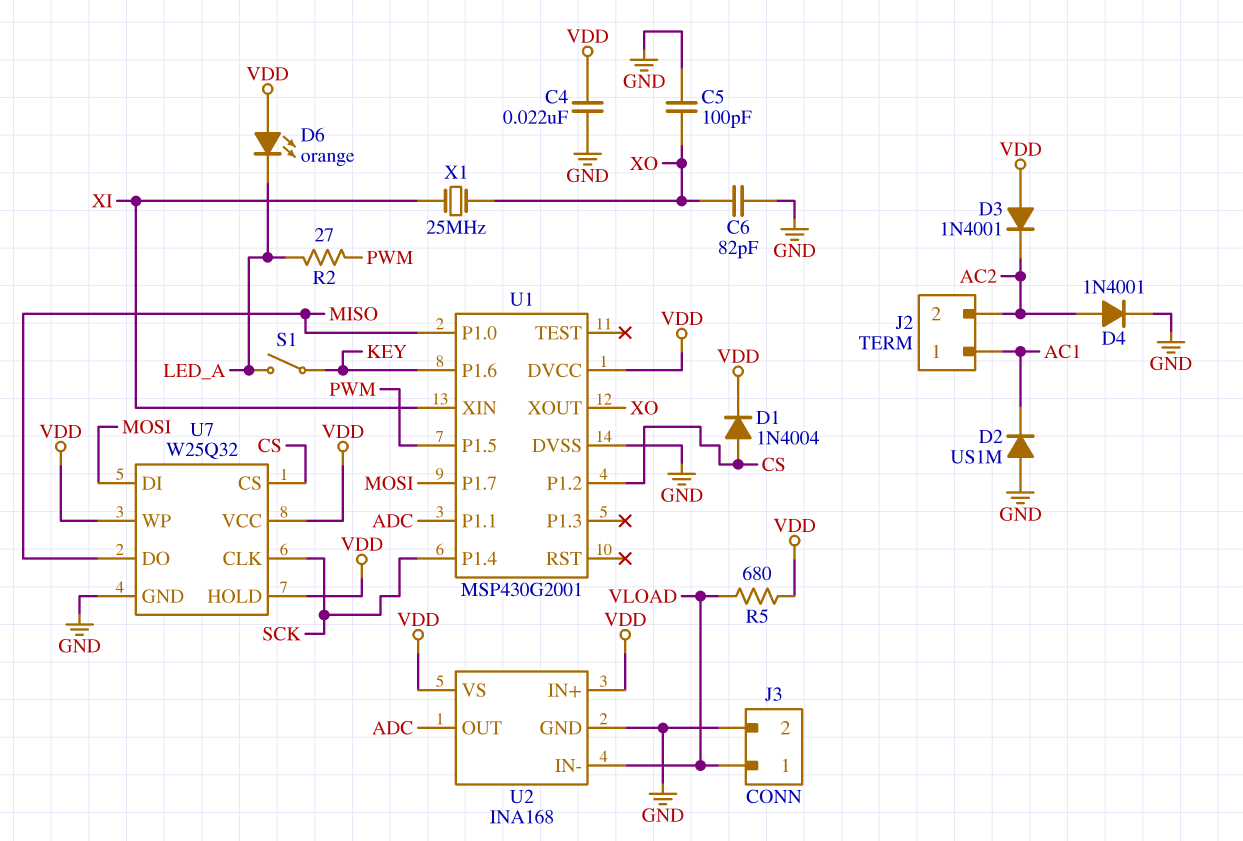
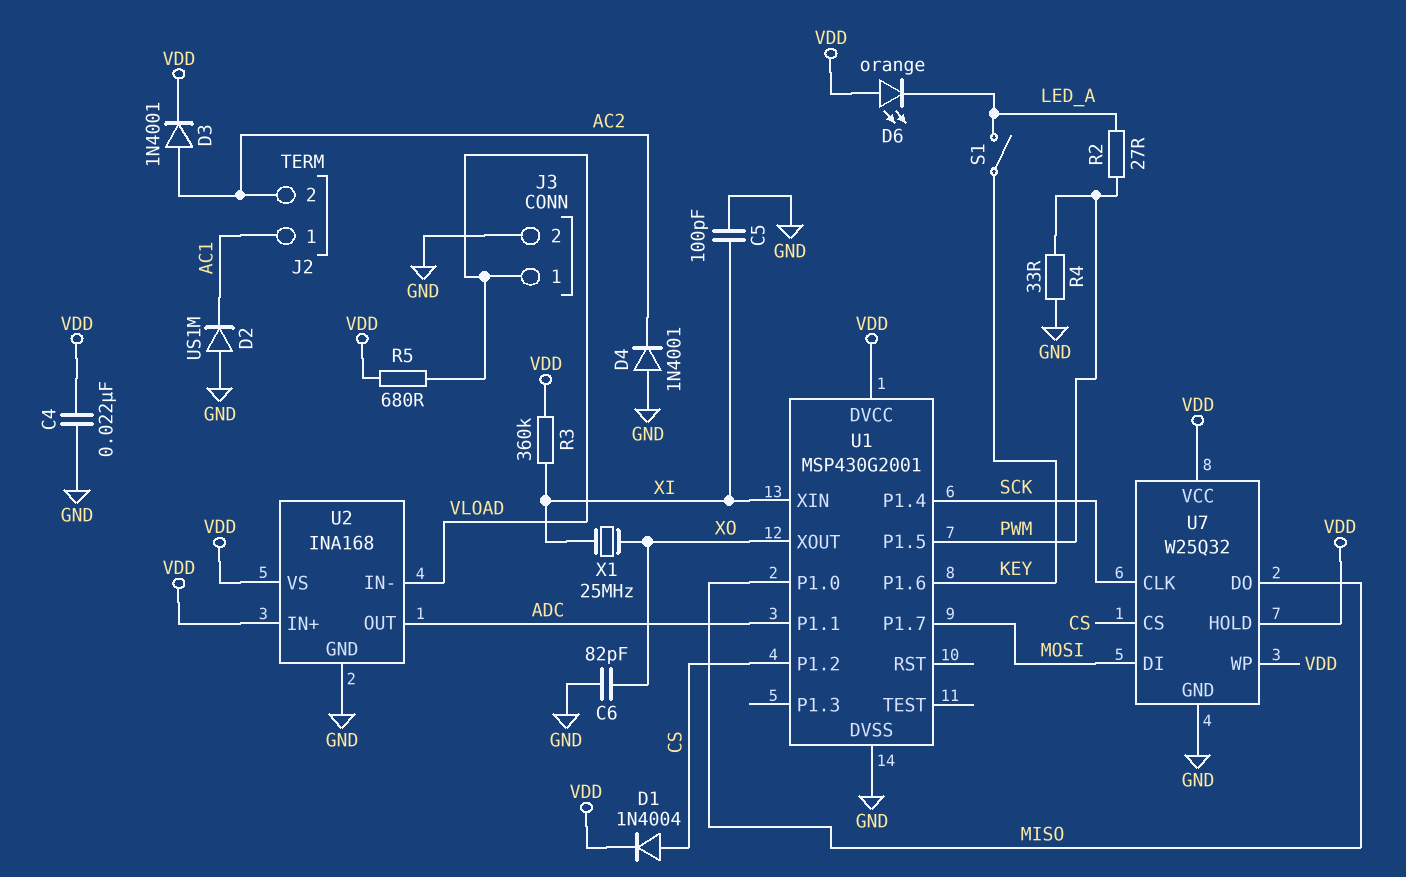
C5: 100pF (GND, XO) -> 100pF (GND, XI)
D3: diode 1N4001 (A VDD, K AC2) -> diode 1N4001 (A AC2, K VDD)
D4: diode 1N4001 (A AC2, K GND) -> diode 1N4001 (A GND, K AC2)
R3: none -> 360k (VDD, XI)
R4: none -> 33 (GND, PWM)

